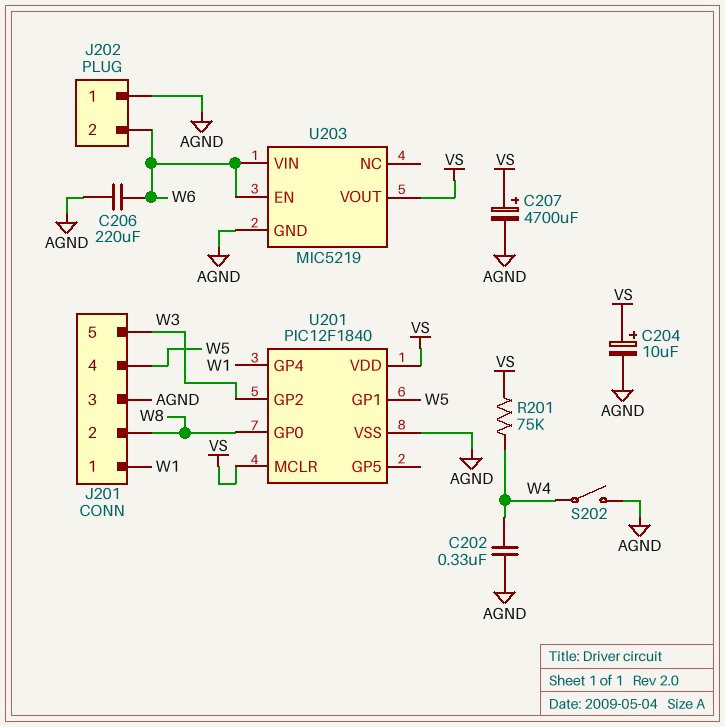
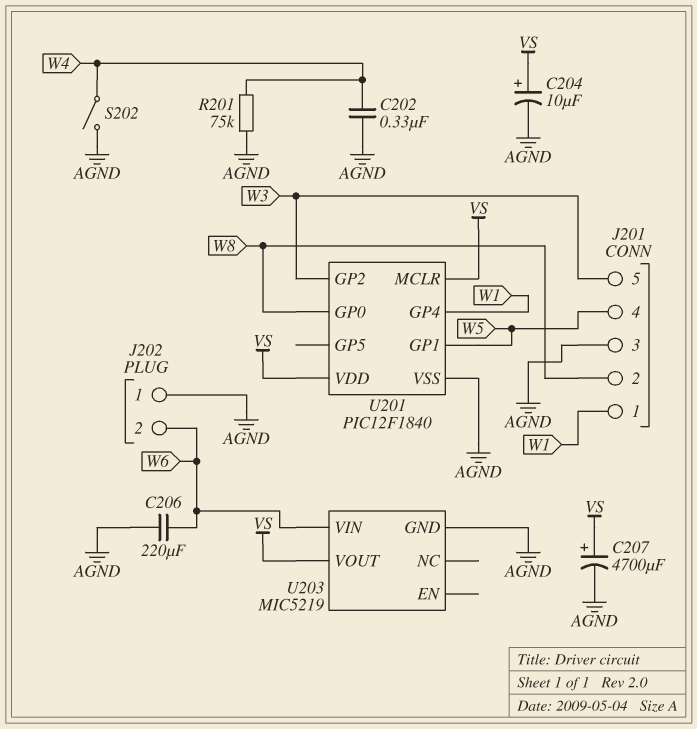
R201: 75k (VS, W4) -> 75k (AGND, W4)
U203 pin EN: W6 -> none

